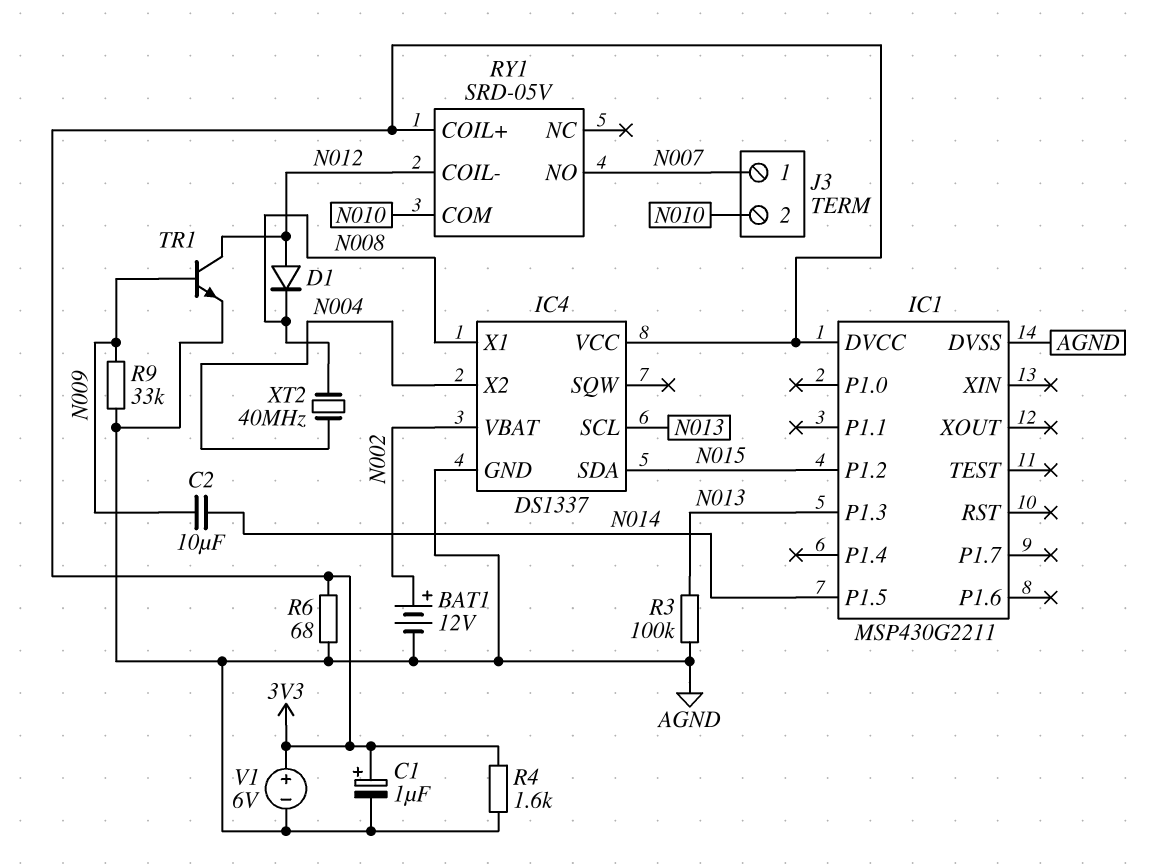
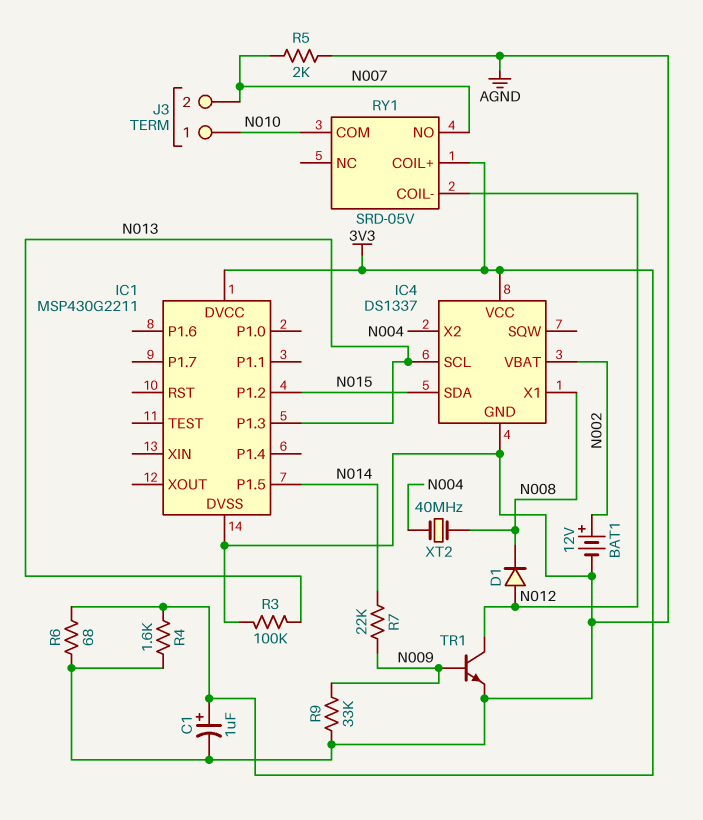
C2: 10uF (N009, N014) -> none
J3 pin 1: N007 -> N010
J3 pin 2: N010 -> N007
R5: none -> 2k (AGND, N007)
R7: none -> 22k (N009, N014)
V1: 6V (plus 3V3, minus AGND) -> none

